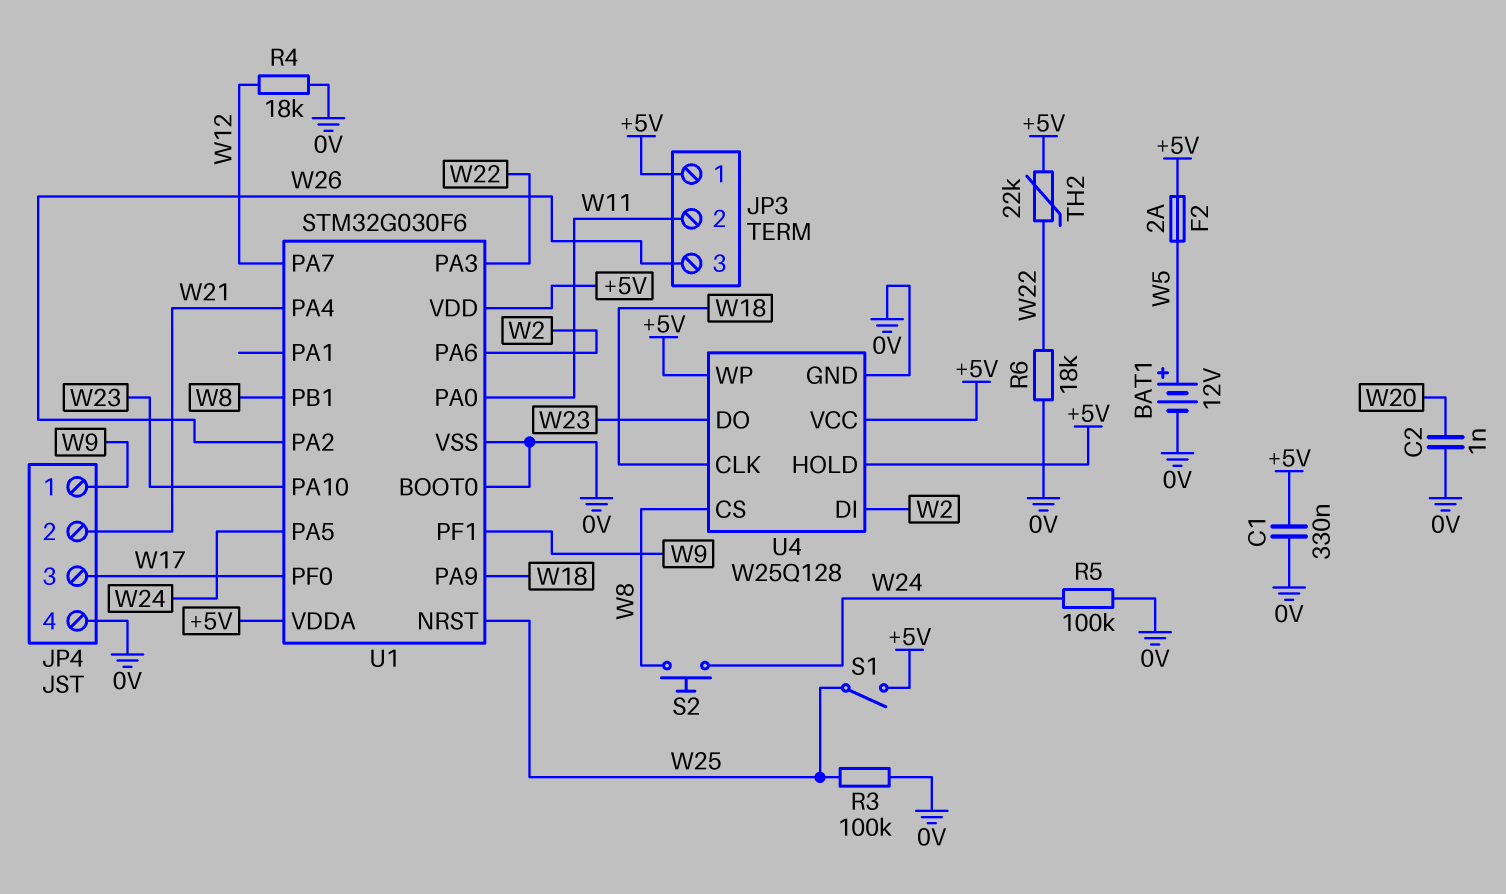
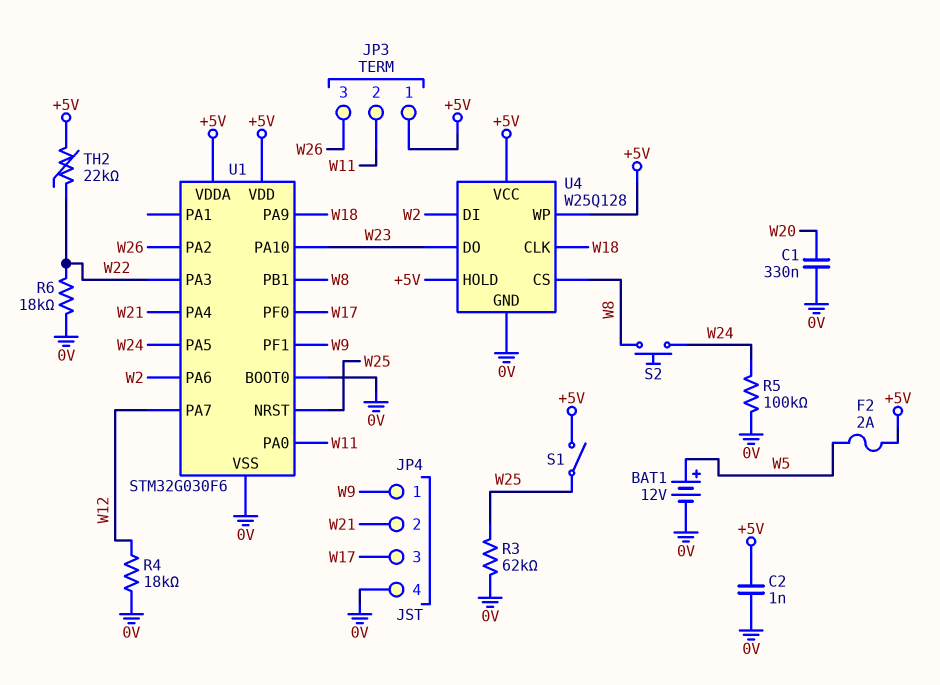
C1: 330nF (+5V, 0V) -> 330nF (0V, W20)
C2: 1nF (0V, W20) -> 1nF (+5V, 0V)
R3: 100k (0V, W25) -> 62k (0V, W25)

